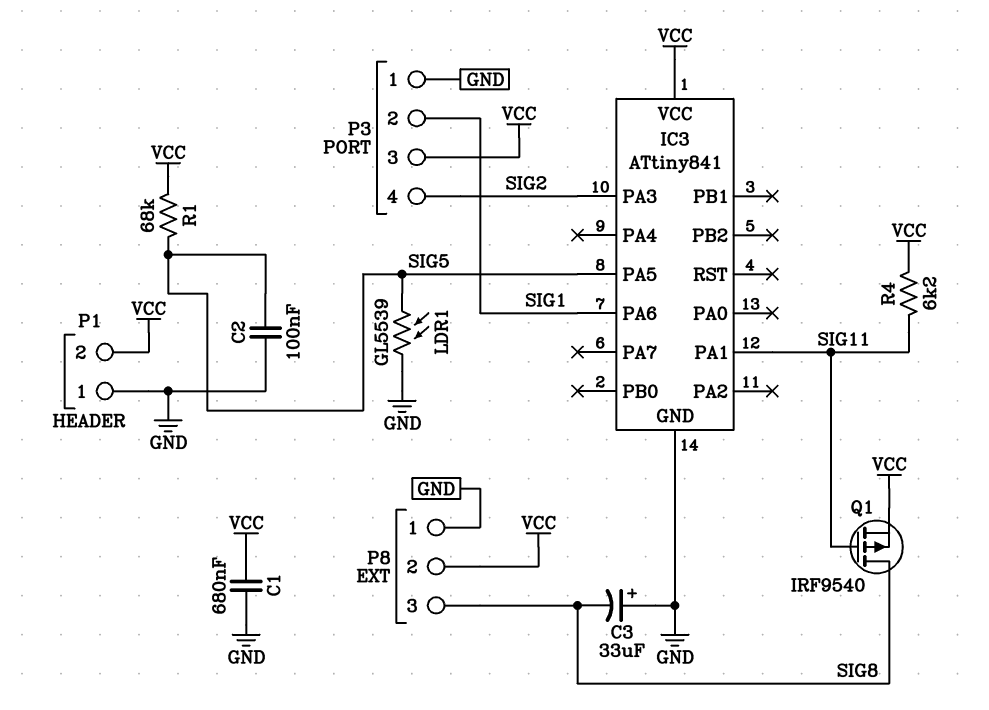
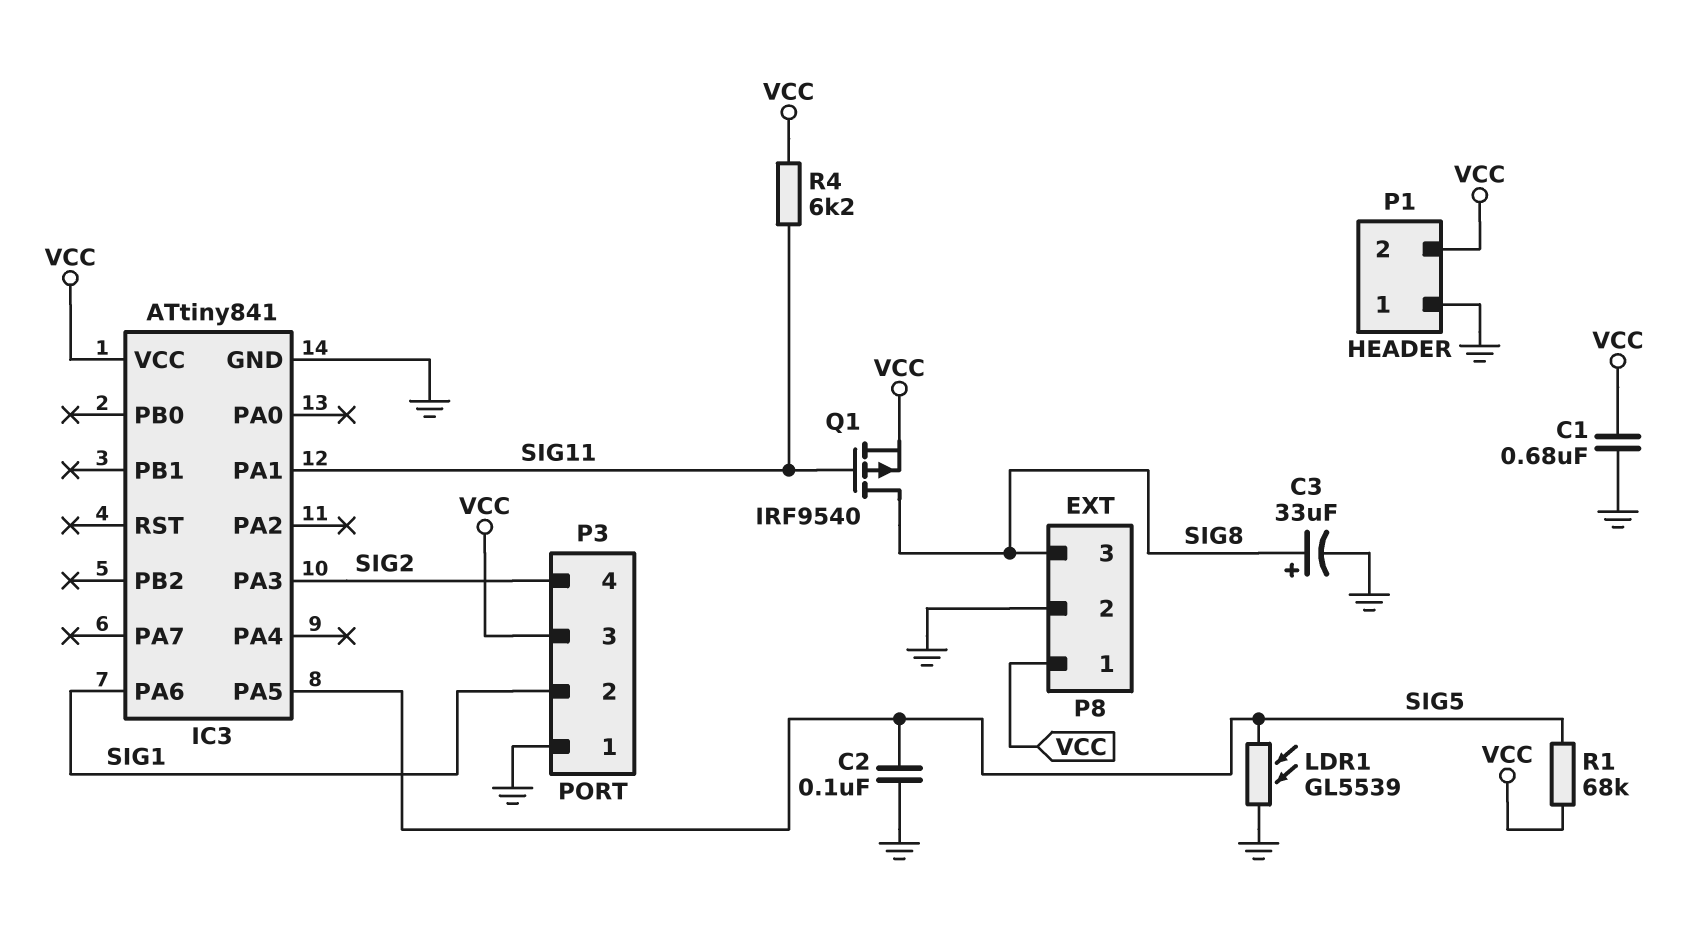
C3: 33uF (plus GND, minus SIG8) -> 33uF (plus SIG8, minus GND)
P8 pin 1: GND -> VCC
P8 pin 2: VCC -> GND

